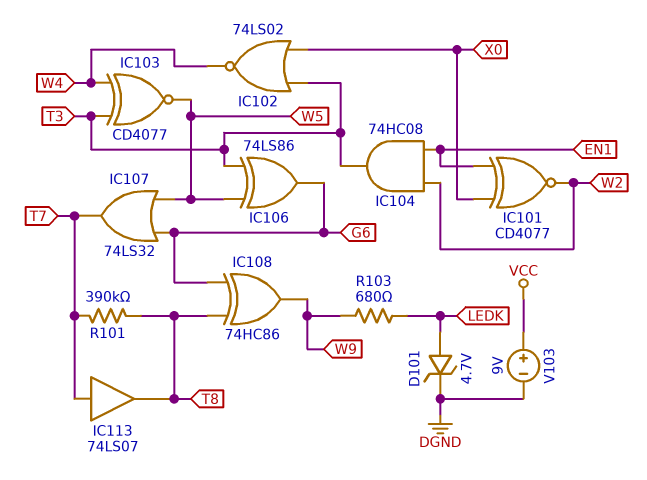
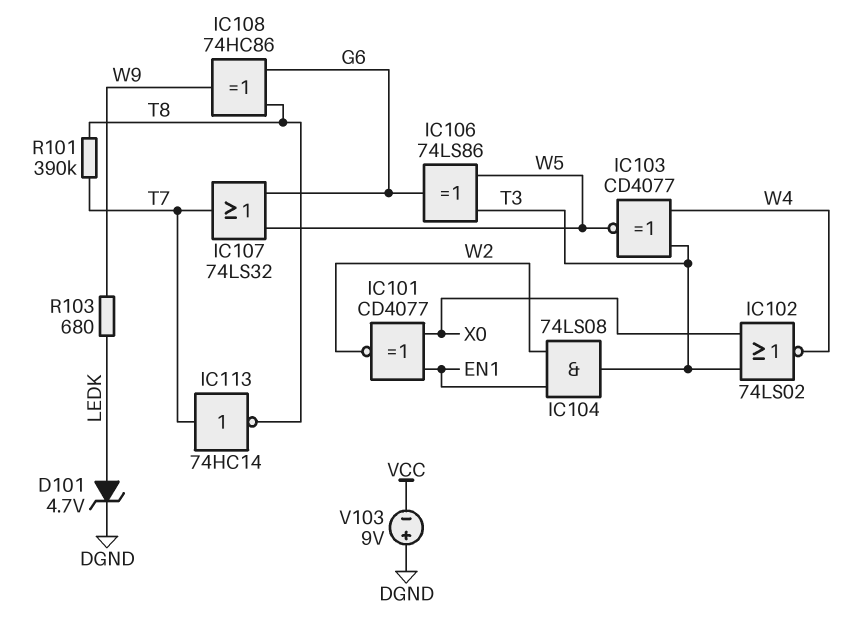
IC104: AND 74HC08 (in EN1, in W2, out T3) -> AND 74LS08 (in EN1, in W2, out T3)
IC113: buffer 74LS07 (in T7, out T8) -> NOT 74HC14 (in T7, out T8)
V103: 9V (plus VCC, minus DGND) -> 9V (plus DGND, minus VCC)

